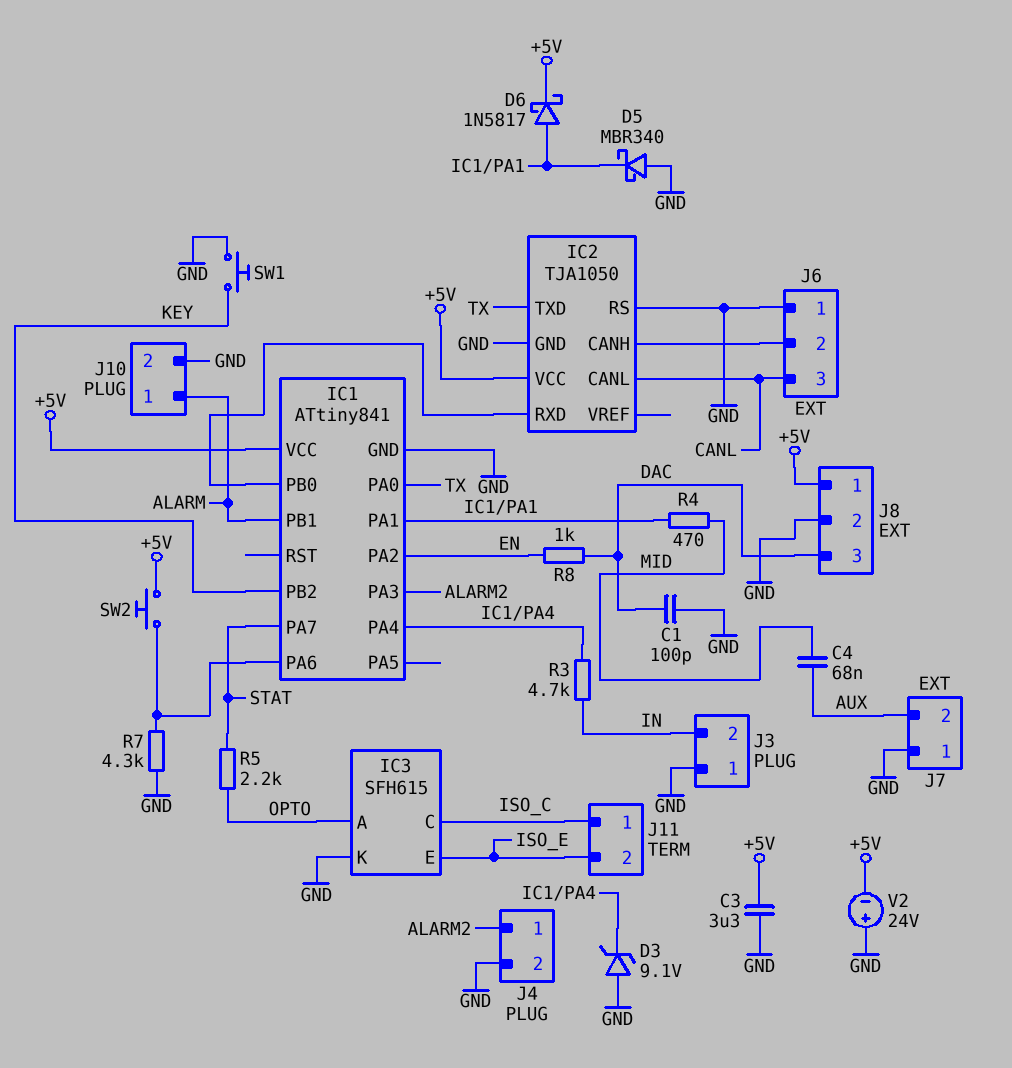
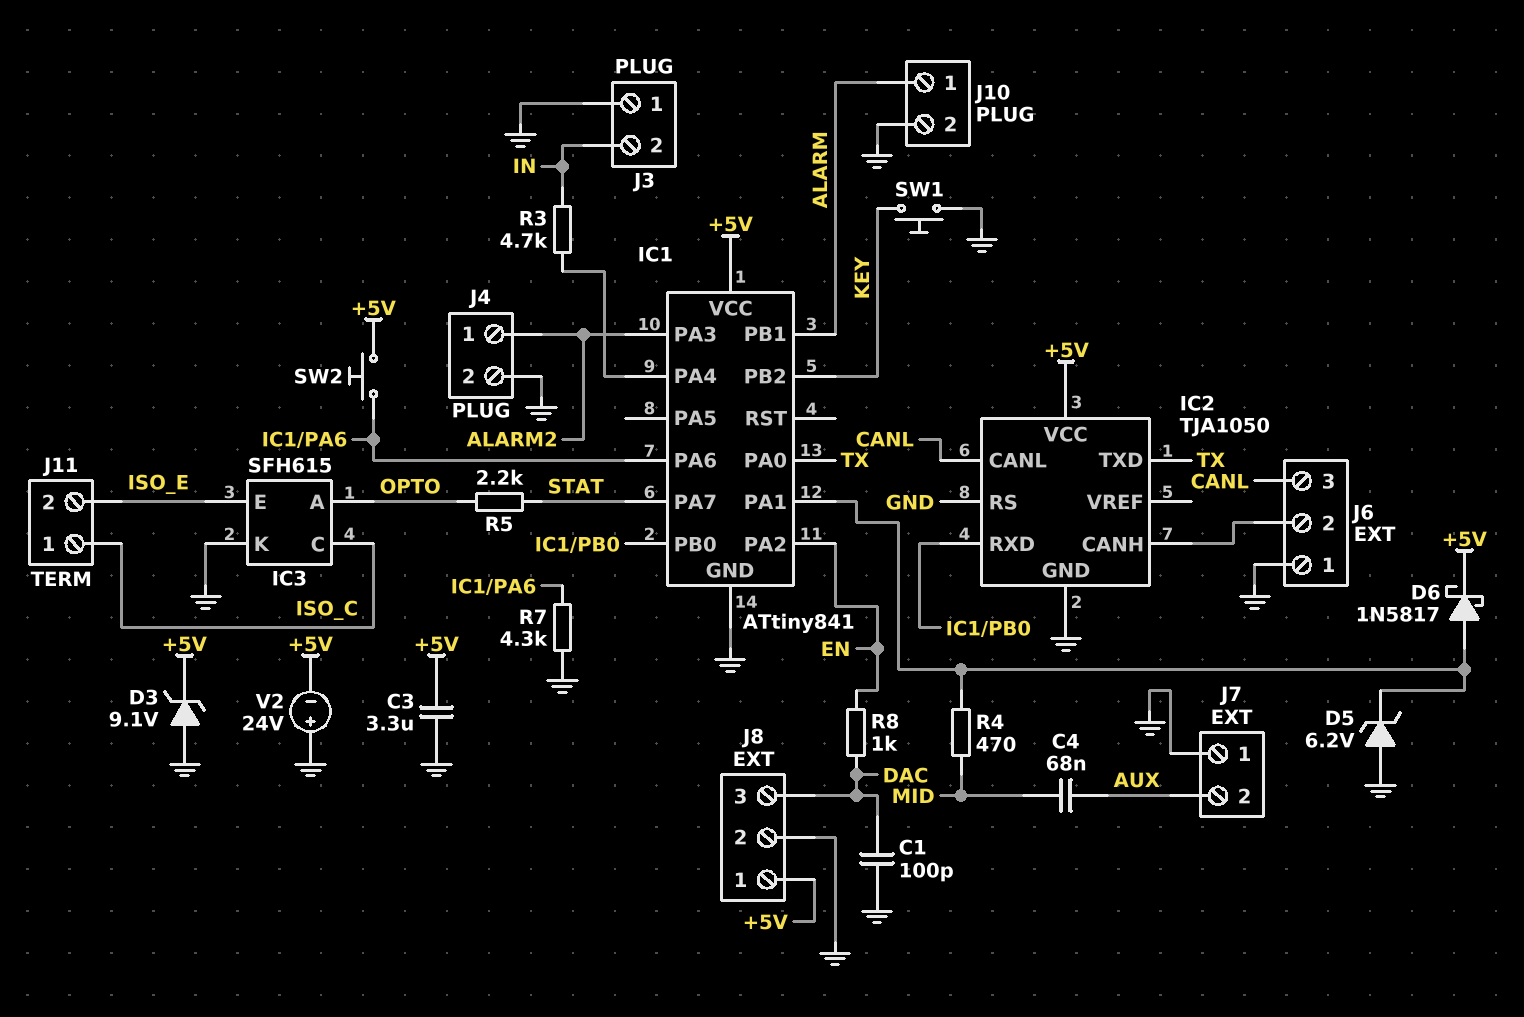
D3: zener 9.1V (A GND, K IC1/PA4) -> zener 9.1V (A GND, K +5V)
D5: schottky MBR340 (A GND, K IC1/PA1) -> zener 6.2V (A GND, K IC1/PA1)

